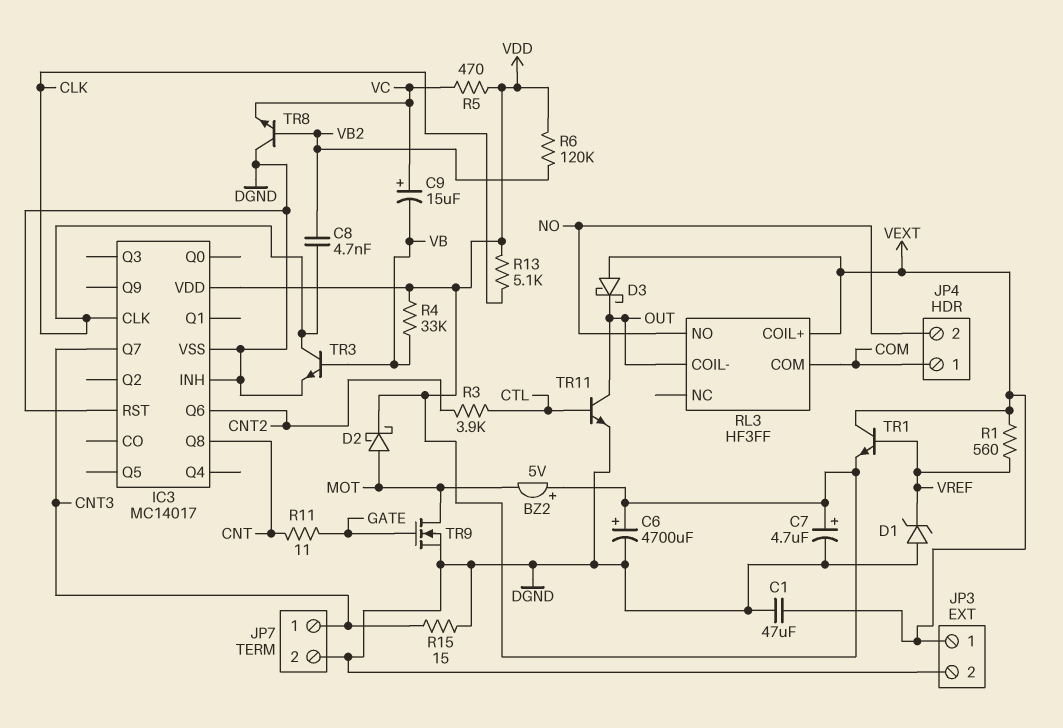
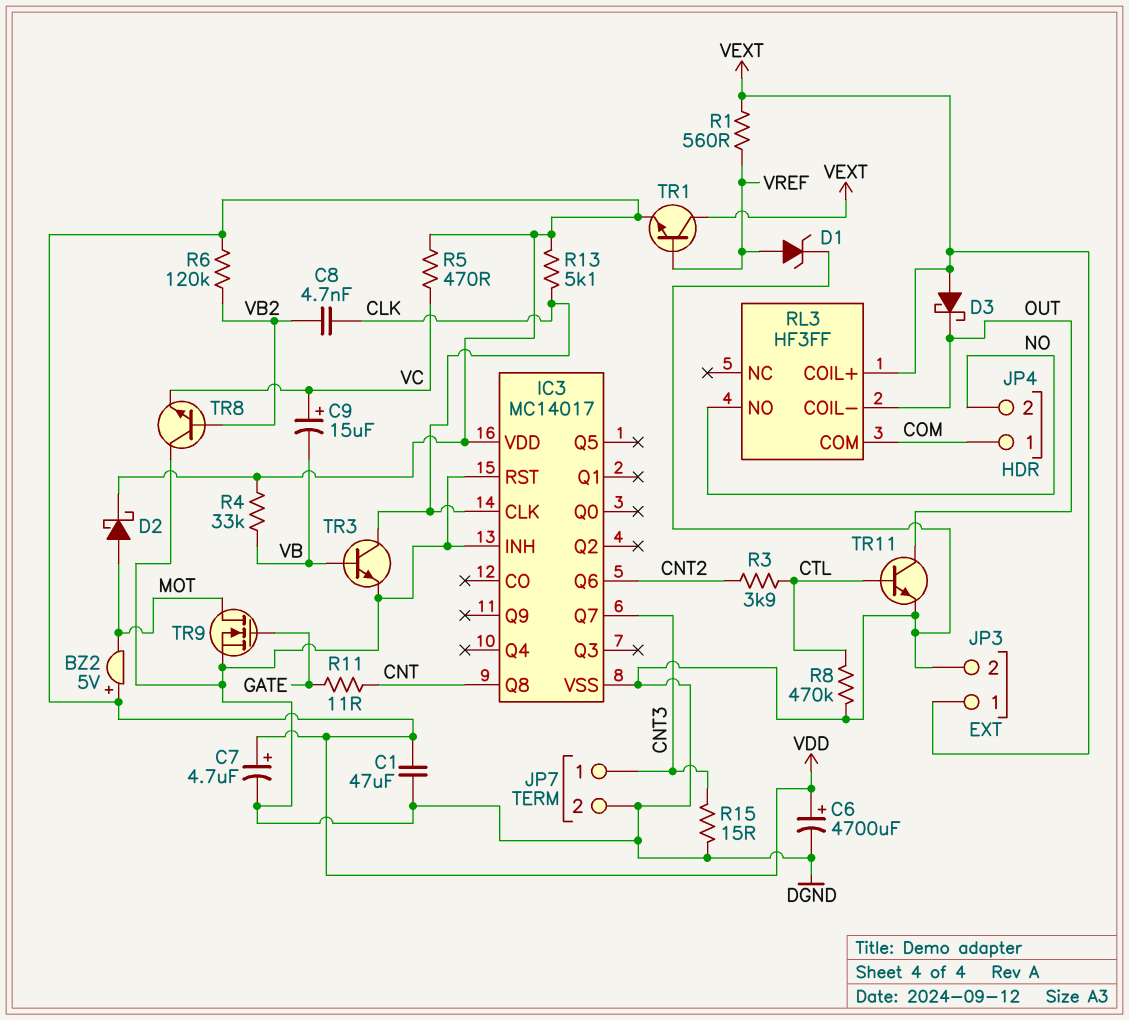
C1: 47uF (DGND, VEXT) -> 47uF (DGND, VDD)
D1: zener (A DGND, K VREF) -> zener (A VREF, K DGND)
R8: none -> 470k (CTL, DGND)

